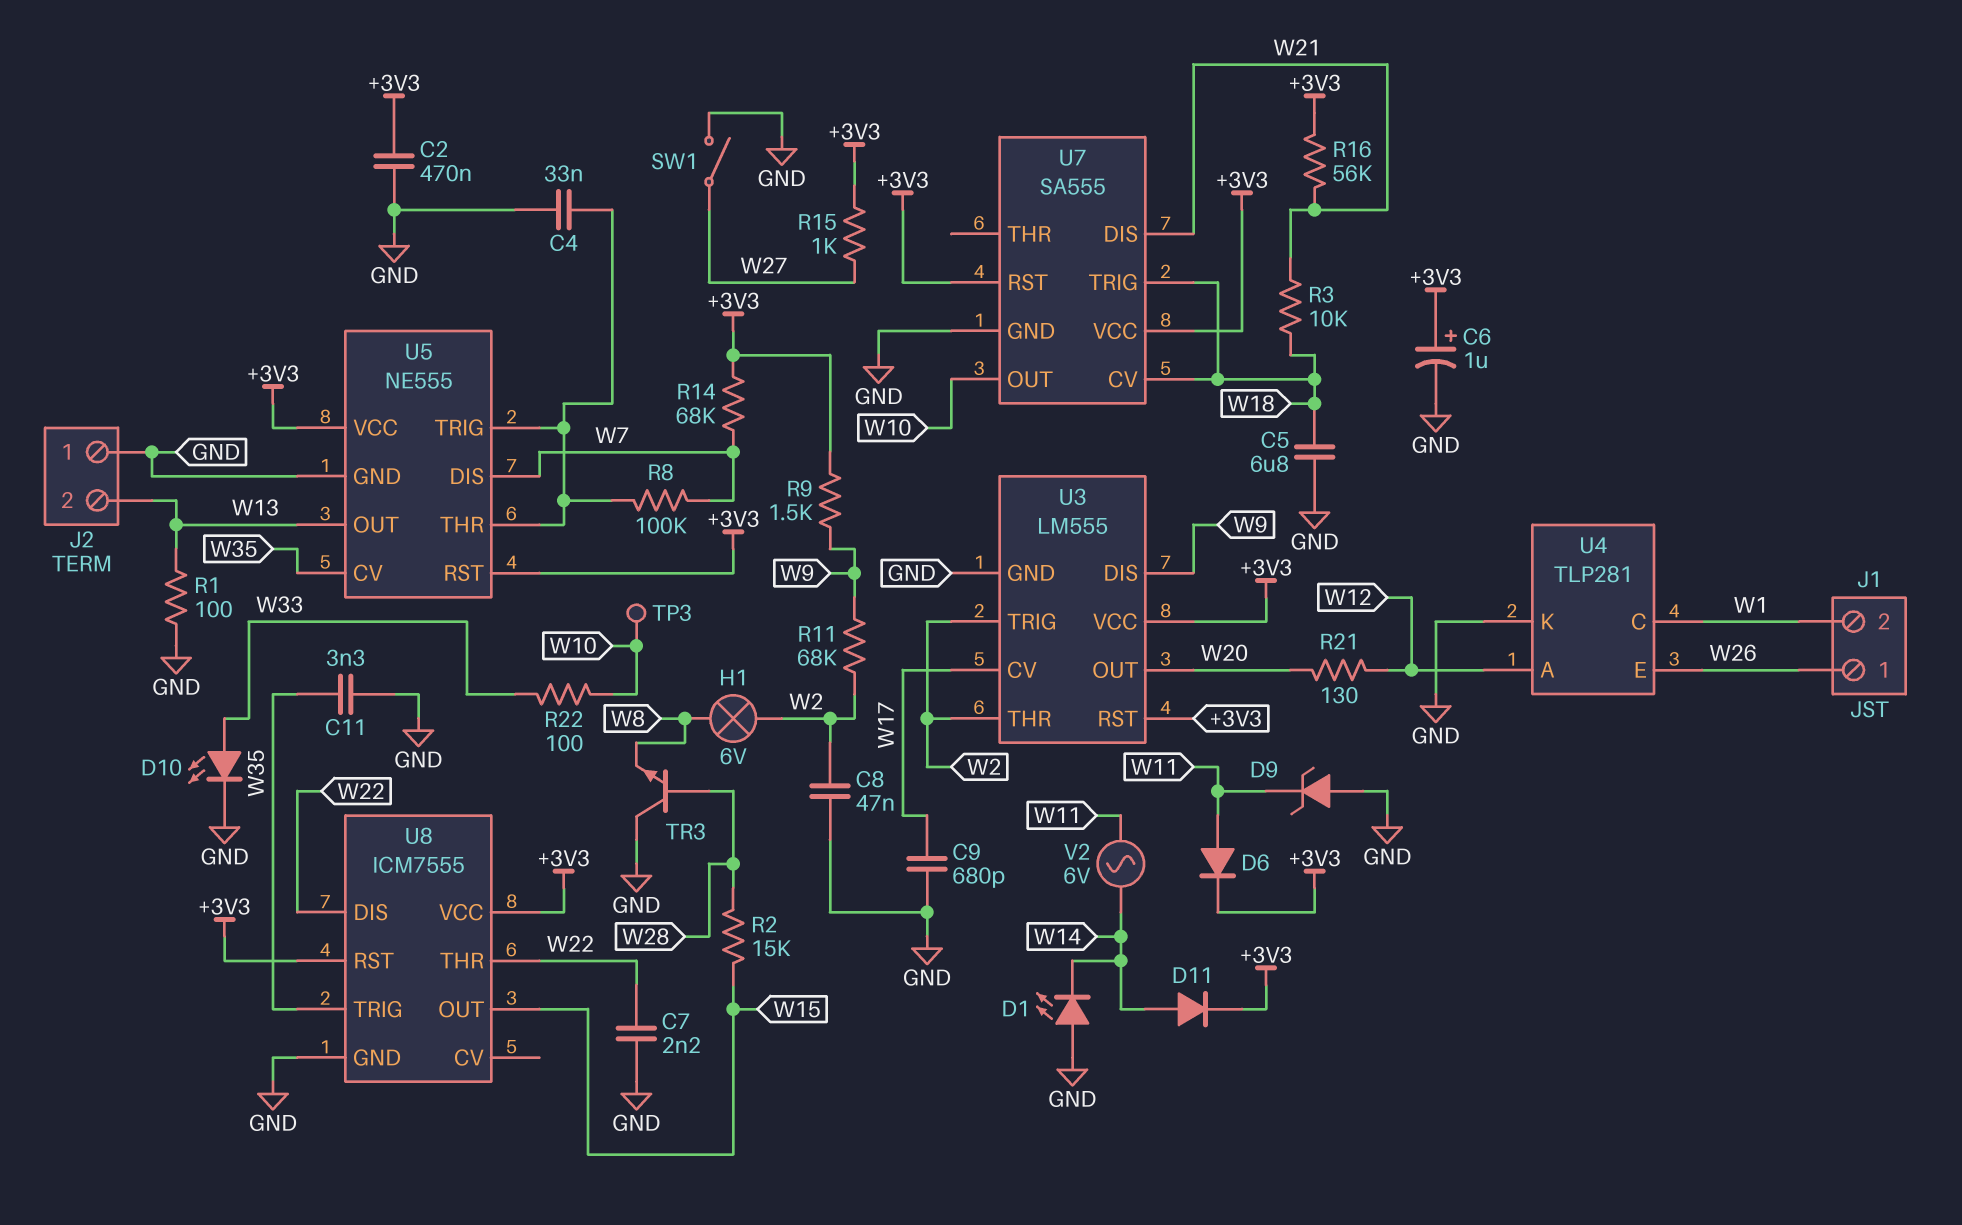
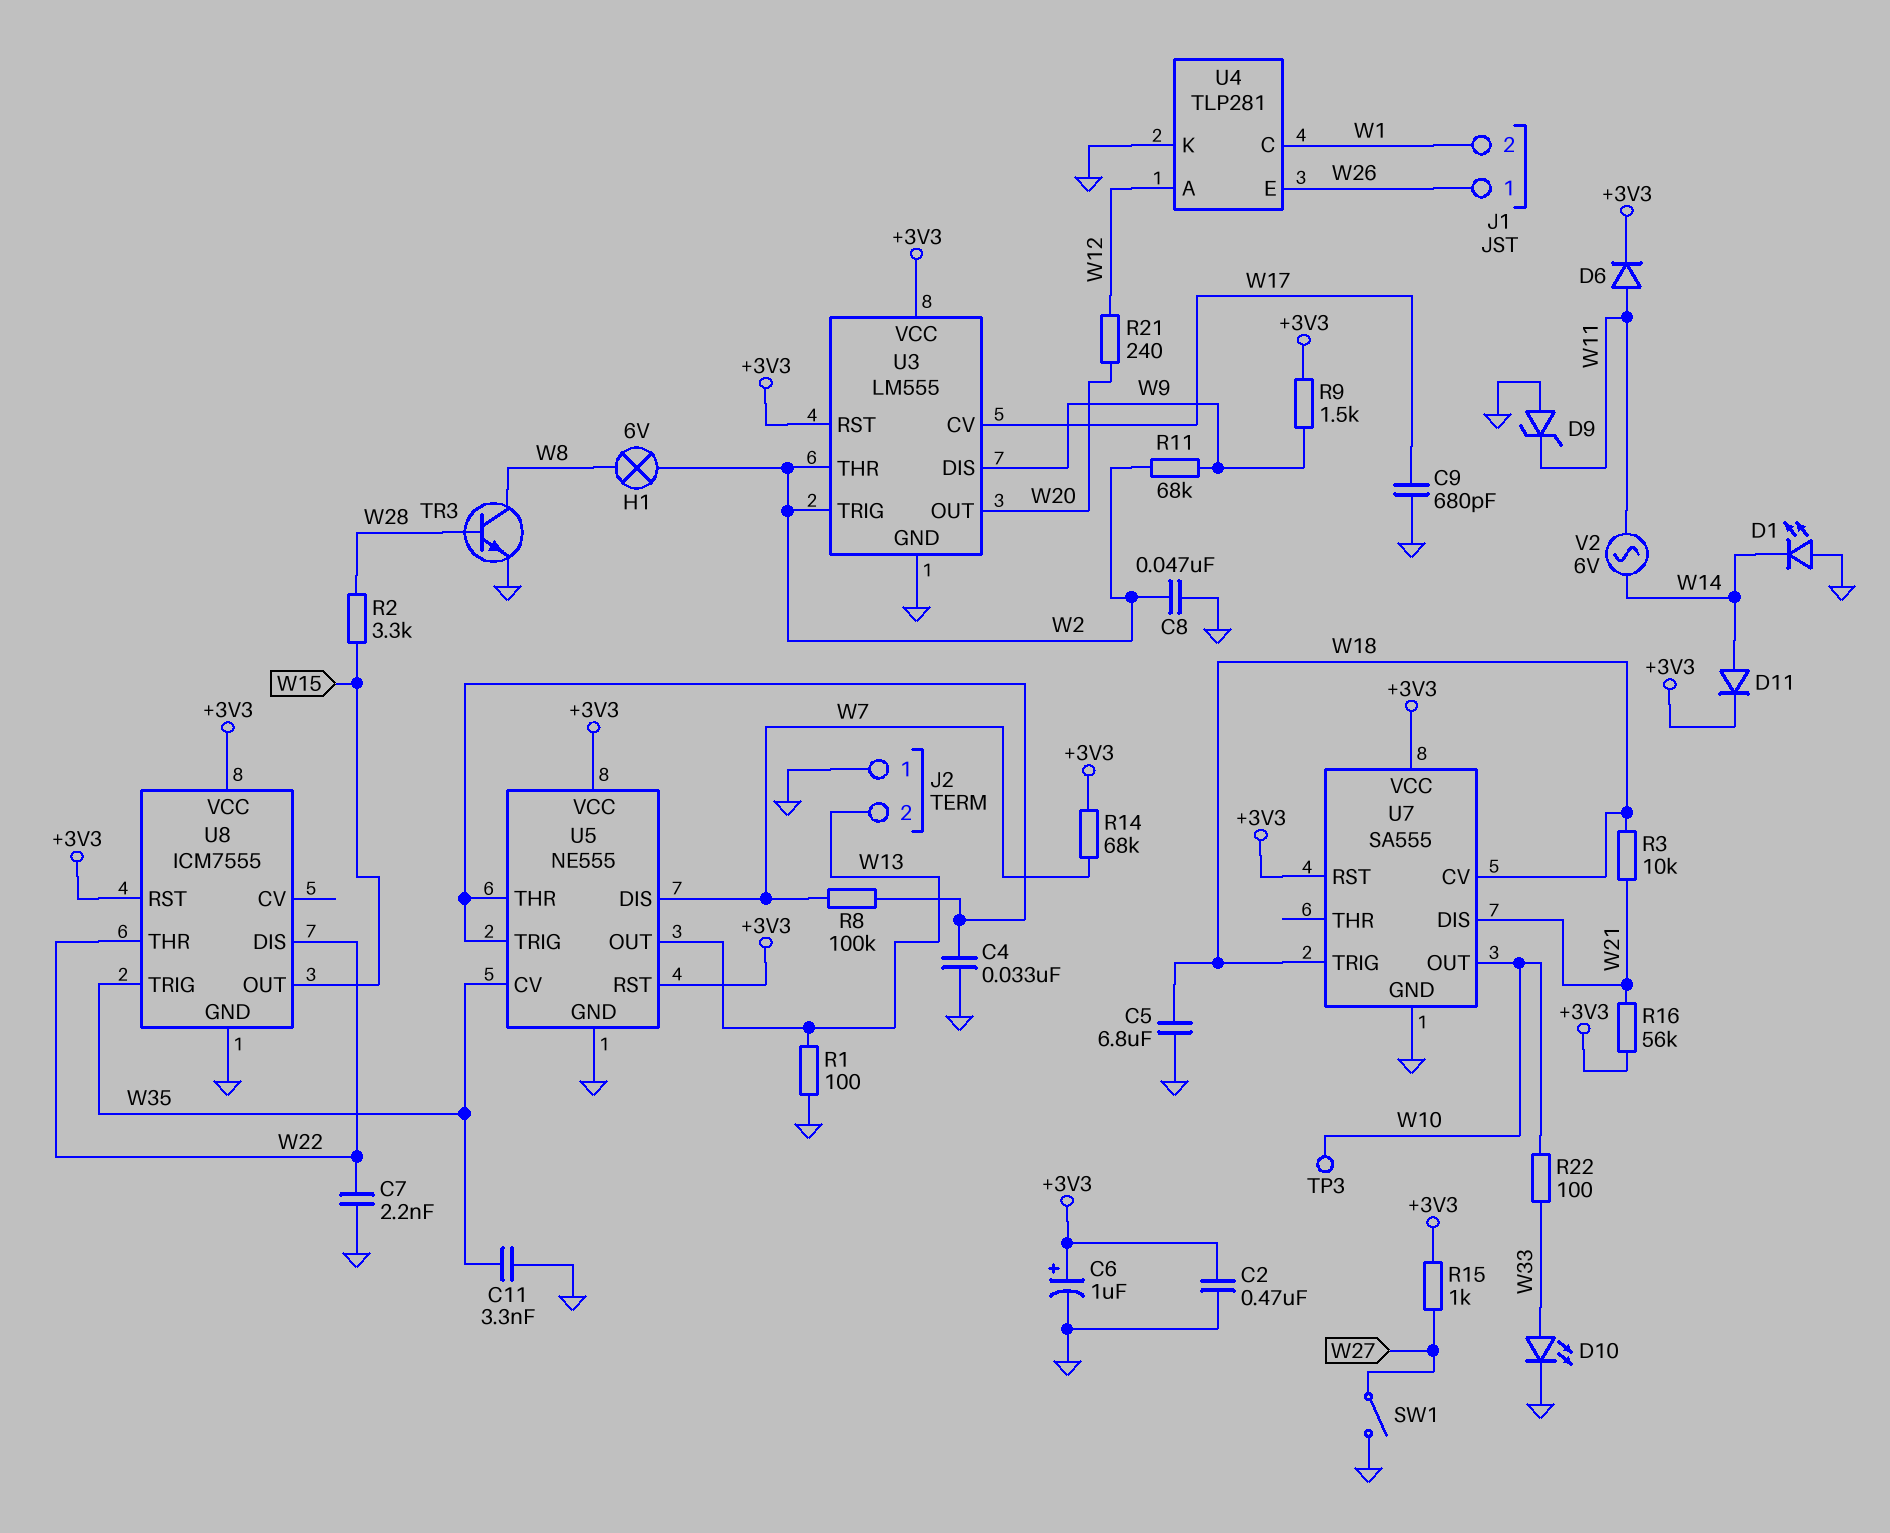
R2: 15k (W15, W28) -> 3.3k (W15, W28)
R21: 130 (W12, W20) -> 240 (W12, W20)
TR3: NPN (B W28, C GND, E W8) -> NPN (B W28, C W8, E GND)

